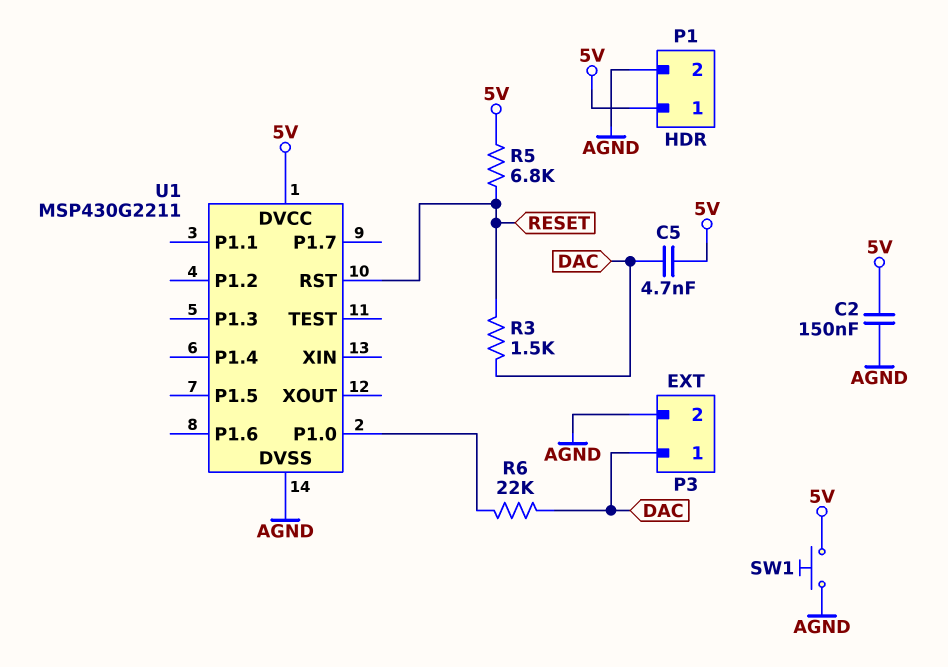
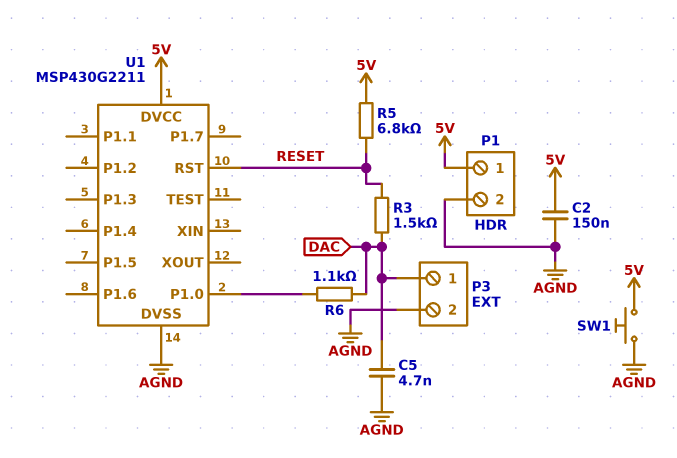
C5: 4.7nF (5V, DAC) -> 4.7nF (AGND, DAC)
R6: 22k (DAC, U1/P1.0) -> 1.1k (DAC, U1/P1.0)

